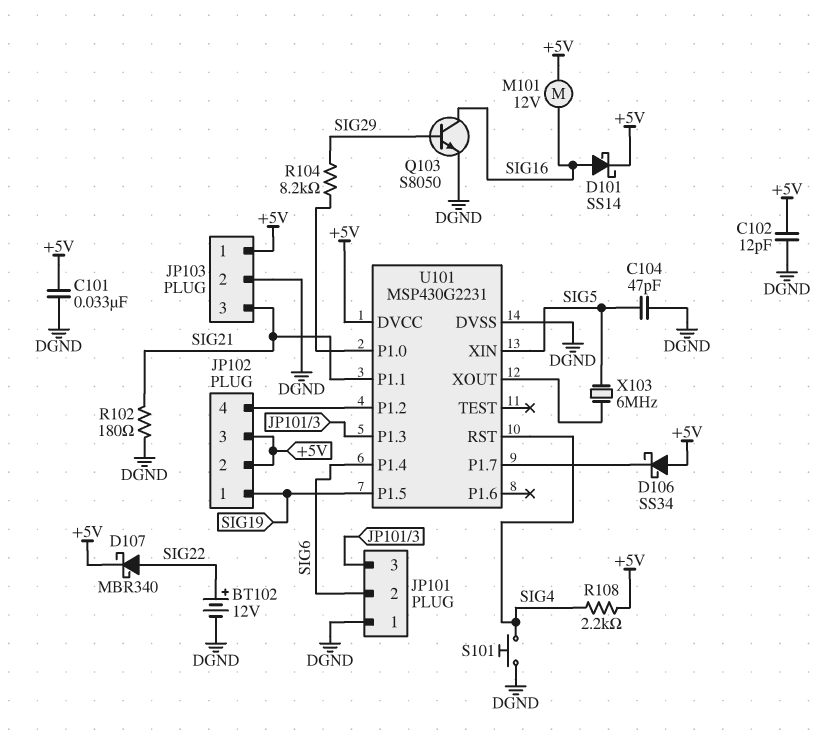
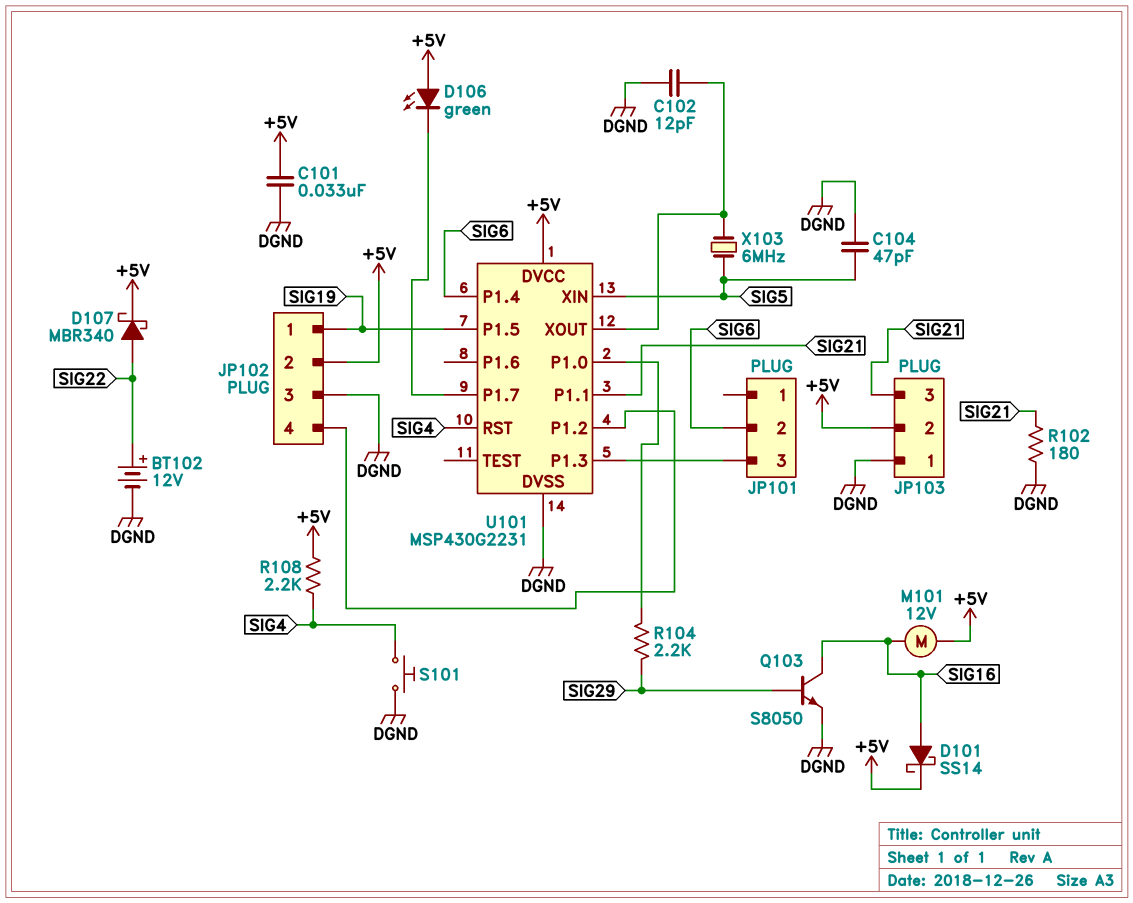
C102: 12pF (+5V, DGND) -> 12pF (DGND, U101/XOUT)
D106: schottky SS34 (A +5V, K U101/P1.7) -> LED green (A +5V, K U101/P1.7)
JP101 pin 1: DGND -> none
JP102 pin 3: +5V -> DGND
JP103 pin 1: +5V -> DGND
JP103 pin 2: DGND -> +5V
R104: 8.2k (SIG29, U101/P1.0) -> 2.2k (SIG29, U101/P1.0)

